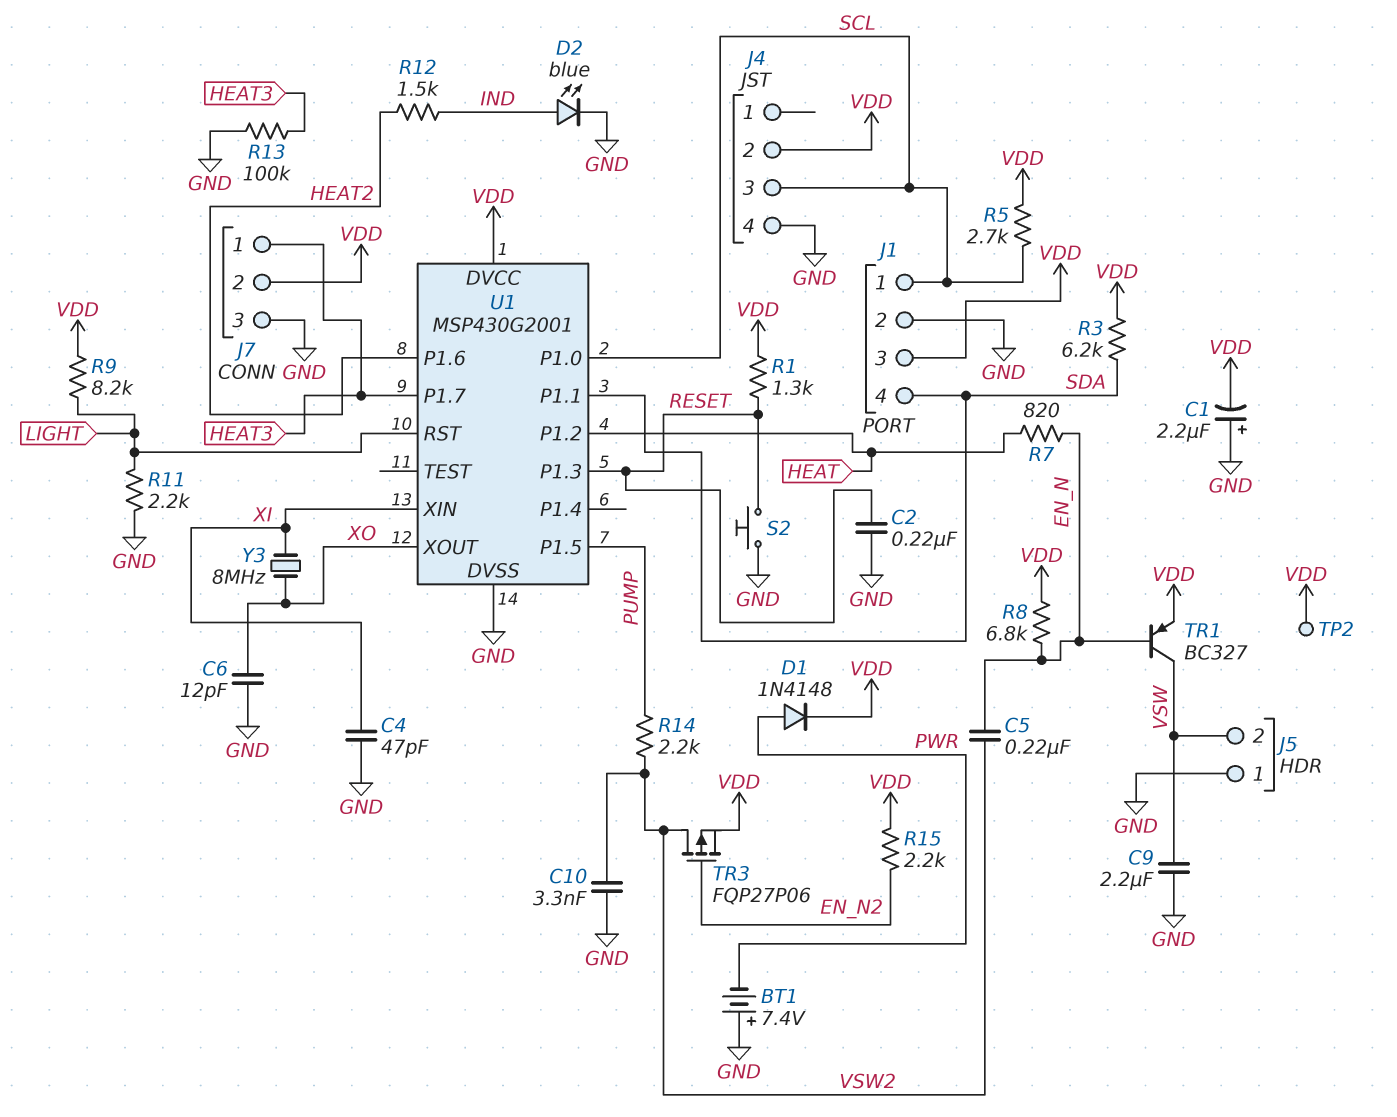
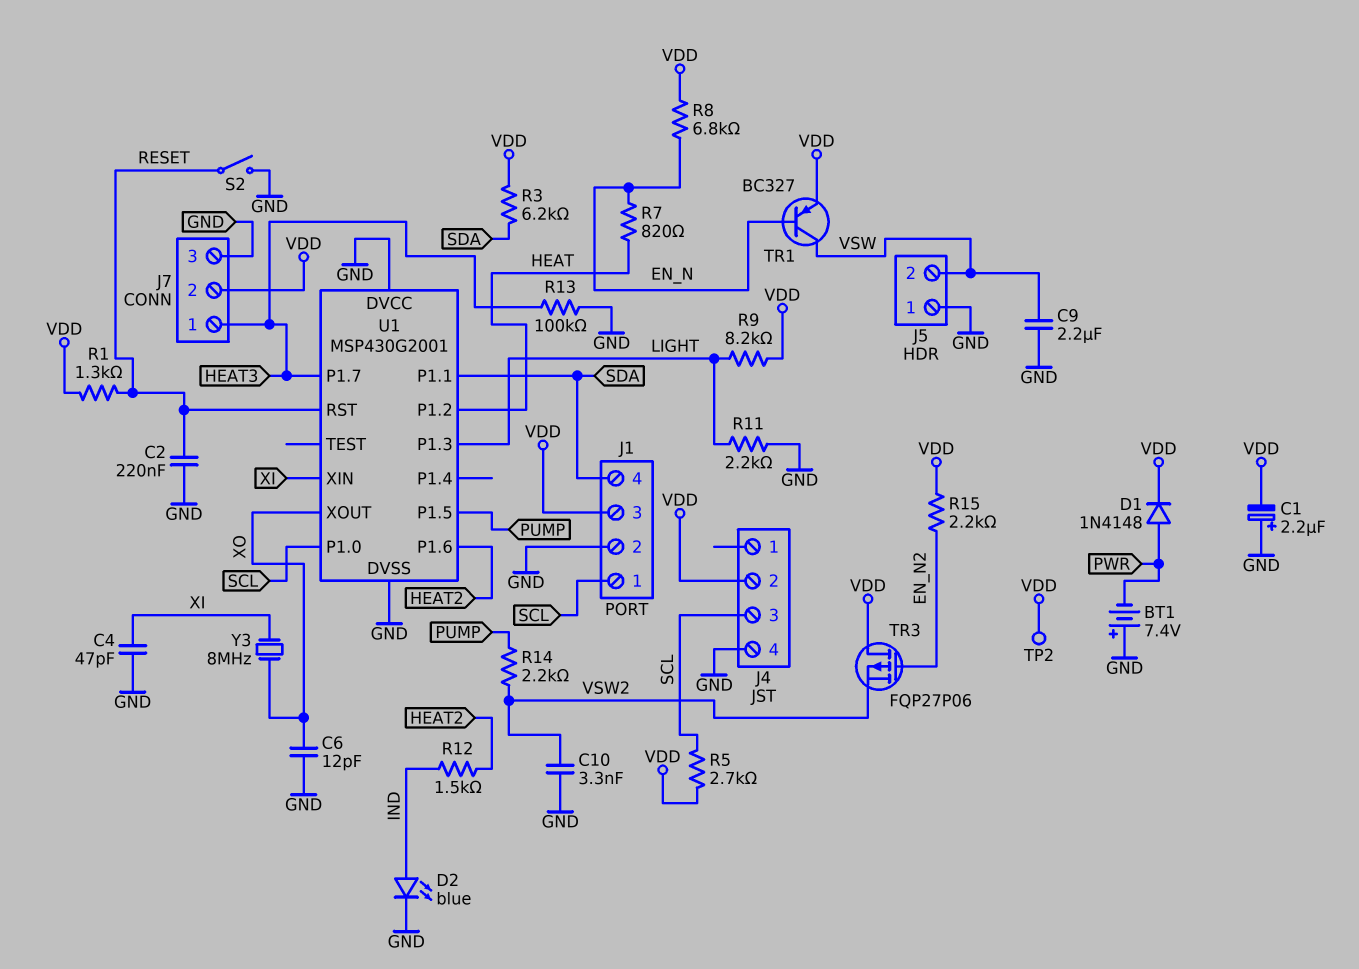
C5: 220nF (EN_N, VSW2) -> none
S2: button (GND, RESET) -> switch (GND, RESET)
TR3: PMOS FQP27P06 (G EN_N2, D VSW2, S VDD) -> PMOS FQP27P06 (G EN_N2, D VDD, S VSW2)
U1 pin DVCC: VDD -> GND
U1 pin P1.3: RESET -> LIGHT
U1 pin RST: LIGHT -> RESET

